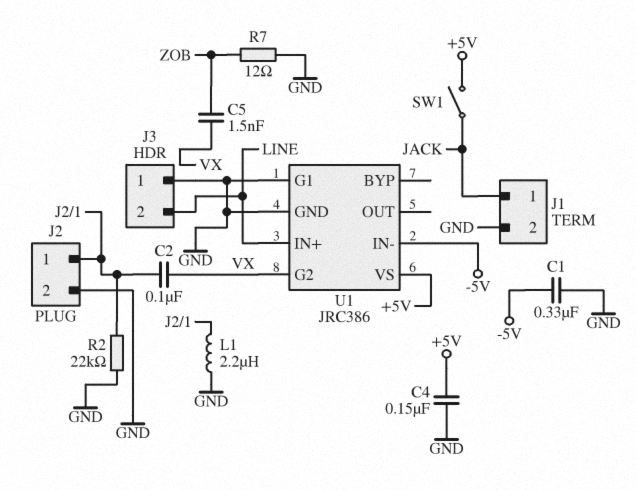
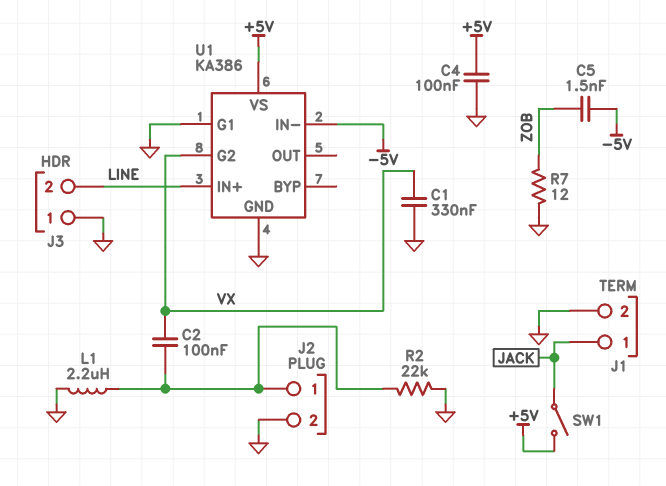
C1: 330nF (-5V, GND) -> 330nF (GND, VX)
C4: 150nF (+5V, GND) -> 100nF (+5V, GND)
C5: 1.5nF (VX, ZOB) -> 1.5nF (-5V, ZOB)
U1: JRC386 -> KA386

